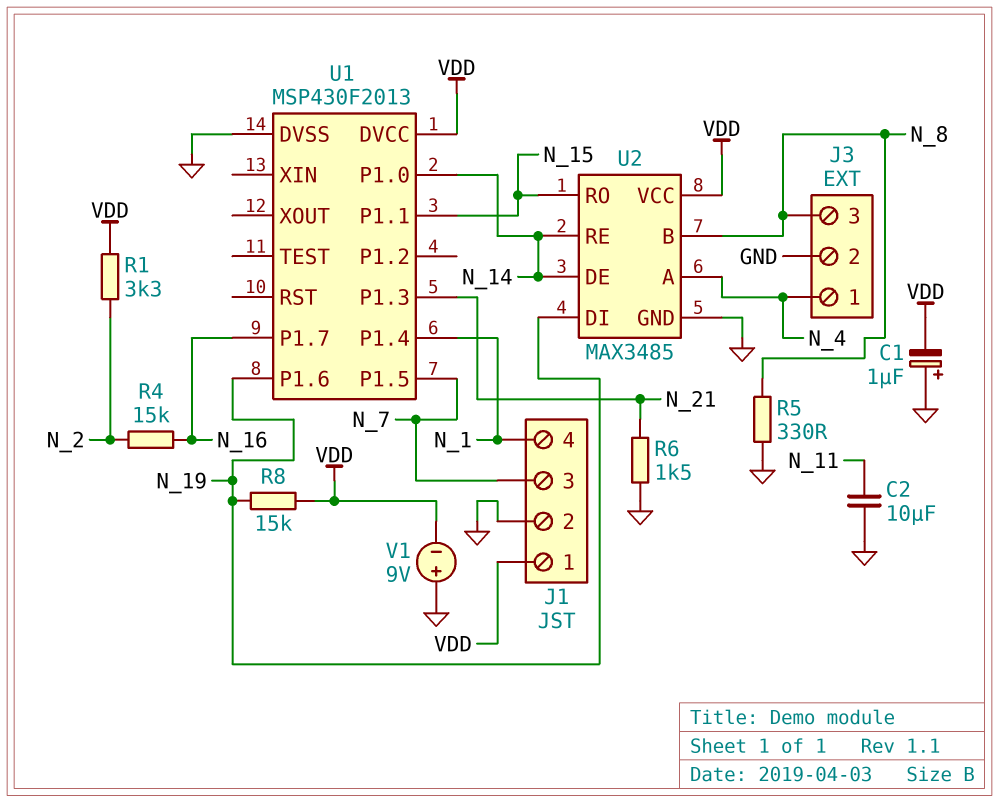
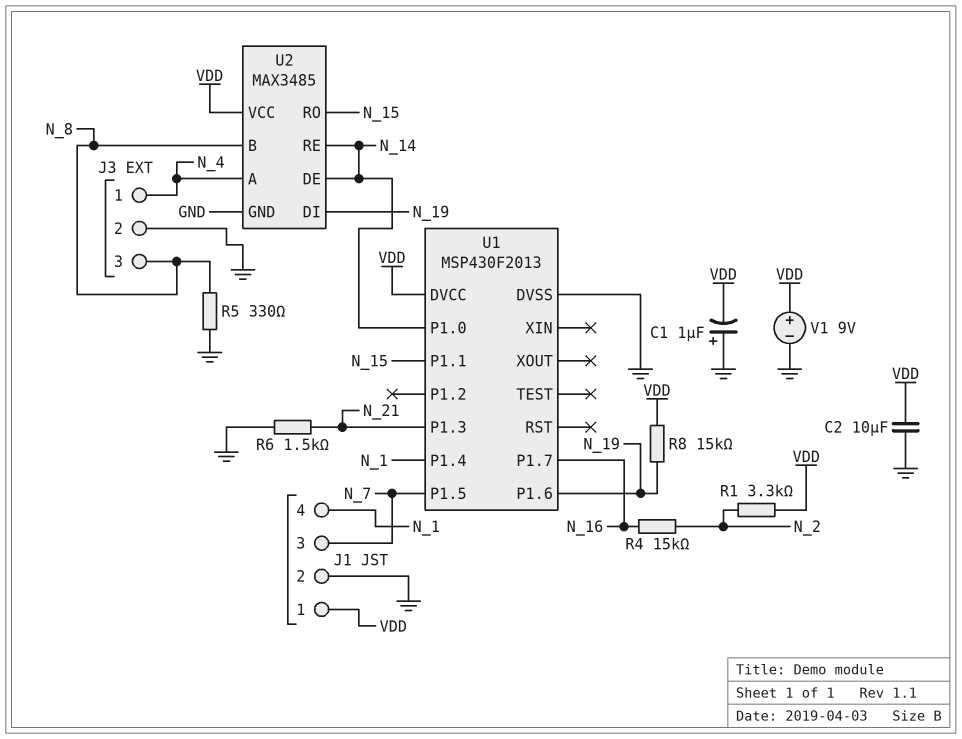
C2: 10uF (GND, N_11) -> 10uF (GND, VDD)
V1: 9V (plus GND, minus VDD) -> 9V (plus VDD, minus GND)

